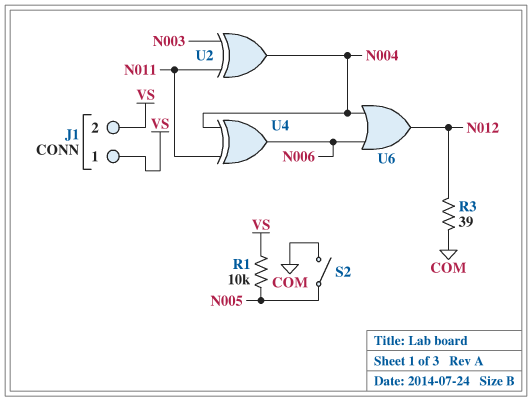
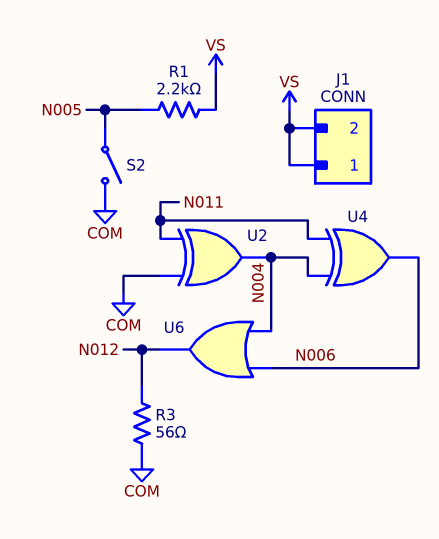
R1: 10k (N005, VS) -> 2.2k (N005, VS)
R3: 39 (COM, N012) -> 56 (COM, N012)
U2: XOR (in N003, in N011, out N004) -> XOR (in COM, in N011, out N004)

